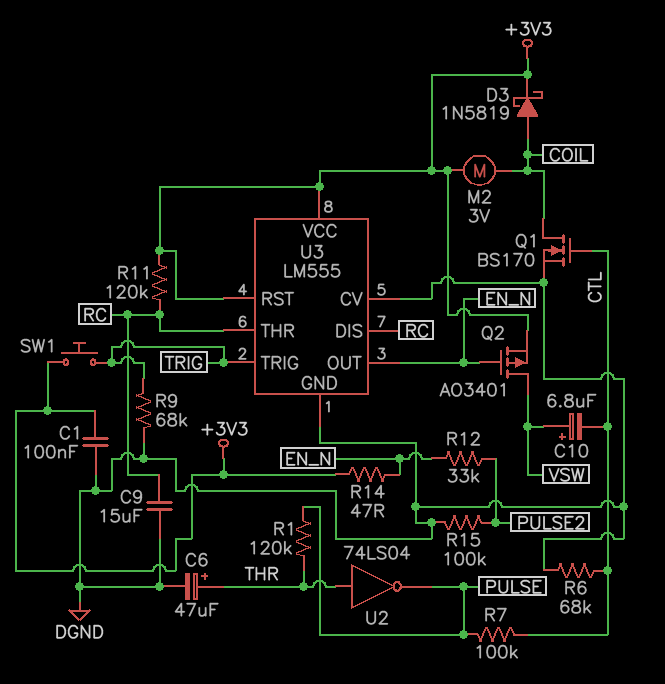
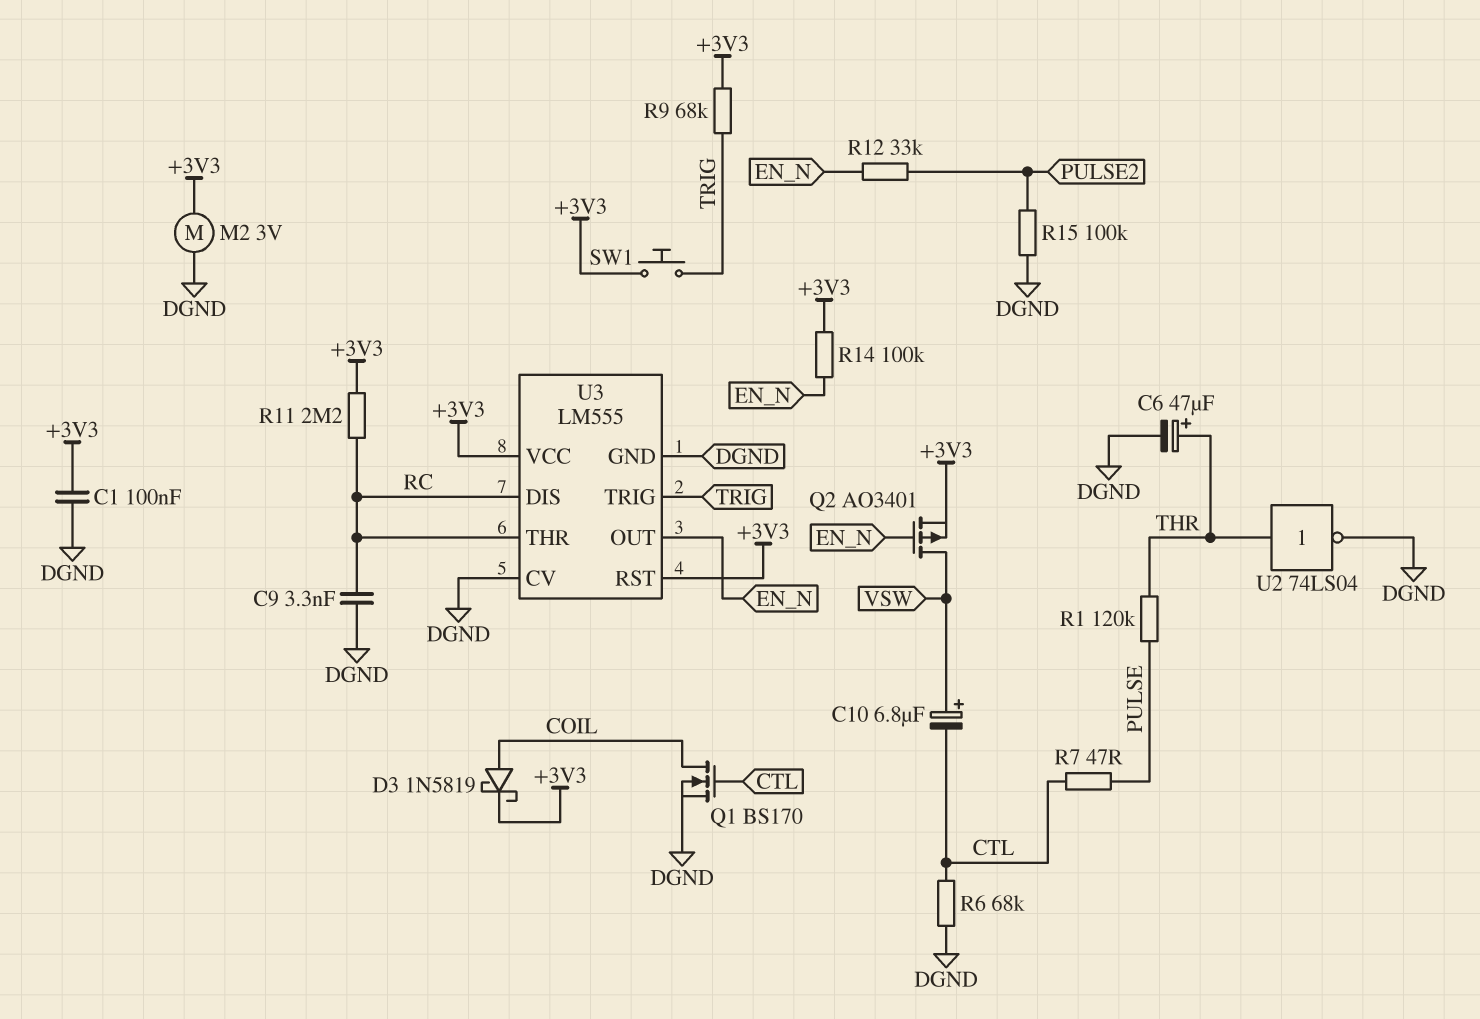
C9: 15uF (DGND, RC) -> 3.3nF (DGND, RC)
M2: motor 3V (+3V3, COIL) -> motor 3V (+3V3, DGND)
R7: 100k (CTL, PULSE) -> 47 (CTL, PULSE)
R9: 68k (DGND, TRIG) -> 68k (+3V3, TRIG)
R11: 120k (+3V3, RC) -> 2.2M (+3V3, RC)
R14: 47 (+3V3, EN_N) -> 100k (+3V3, EN_N)
U2: NOT 74LS04 (in THR, out PULSE) -> NOT 74LS04 (in THR, out DGND)

